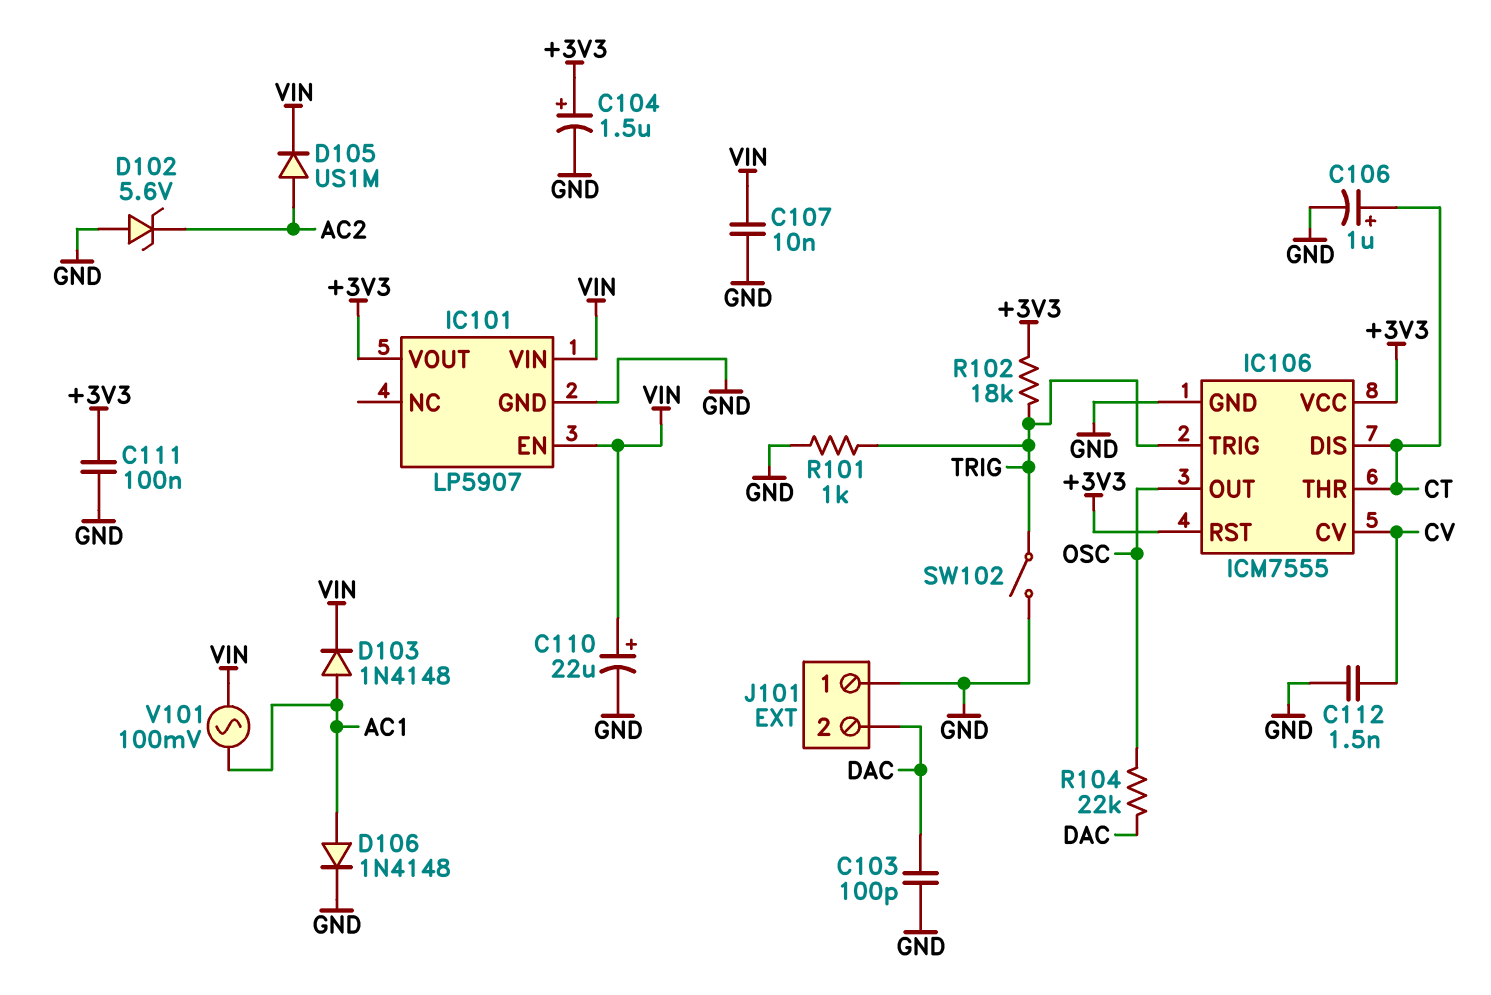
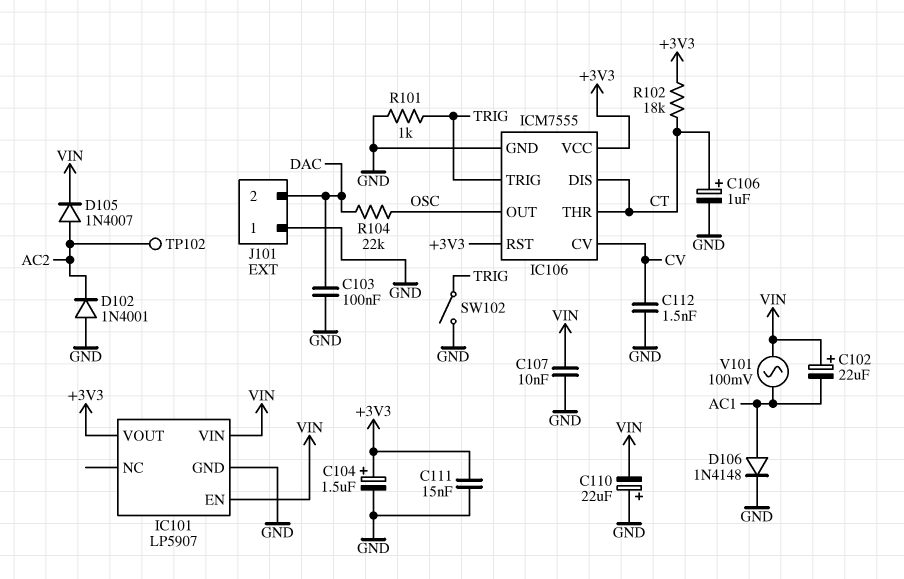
C102: none -> 22uF (plus VIN, minus AC1)
C103: 100pF (DAC, GND) -> 100nF (DAC, GND)
C110: 22uF (plus VIN, minus GND) -> 22uF (plus GND, minus VIN)
C111: 100nF (+3V3, GND) -> 15nF (+3V3, GND)
D102: zener 5.6V (A GND, K AC2) -> diode 1N4001 (A GND, K AC2)
D103: diode 1N4148 (A AC1, K VIN) -> none
D105: diode US1M (A AC2, K VIN) -> diode 1N4007 (A AC2, K VIN)
R102: 18k (+3V3, TRIG) -> 18k (+3V3, CT)
TP102: none -> test point (AC2)

